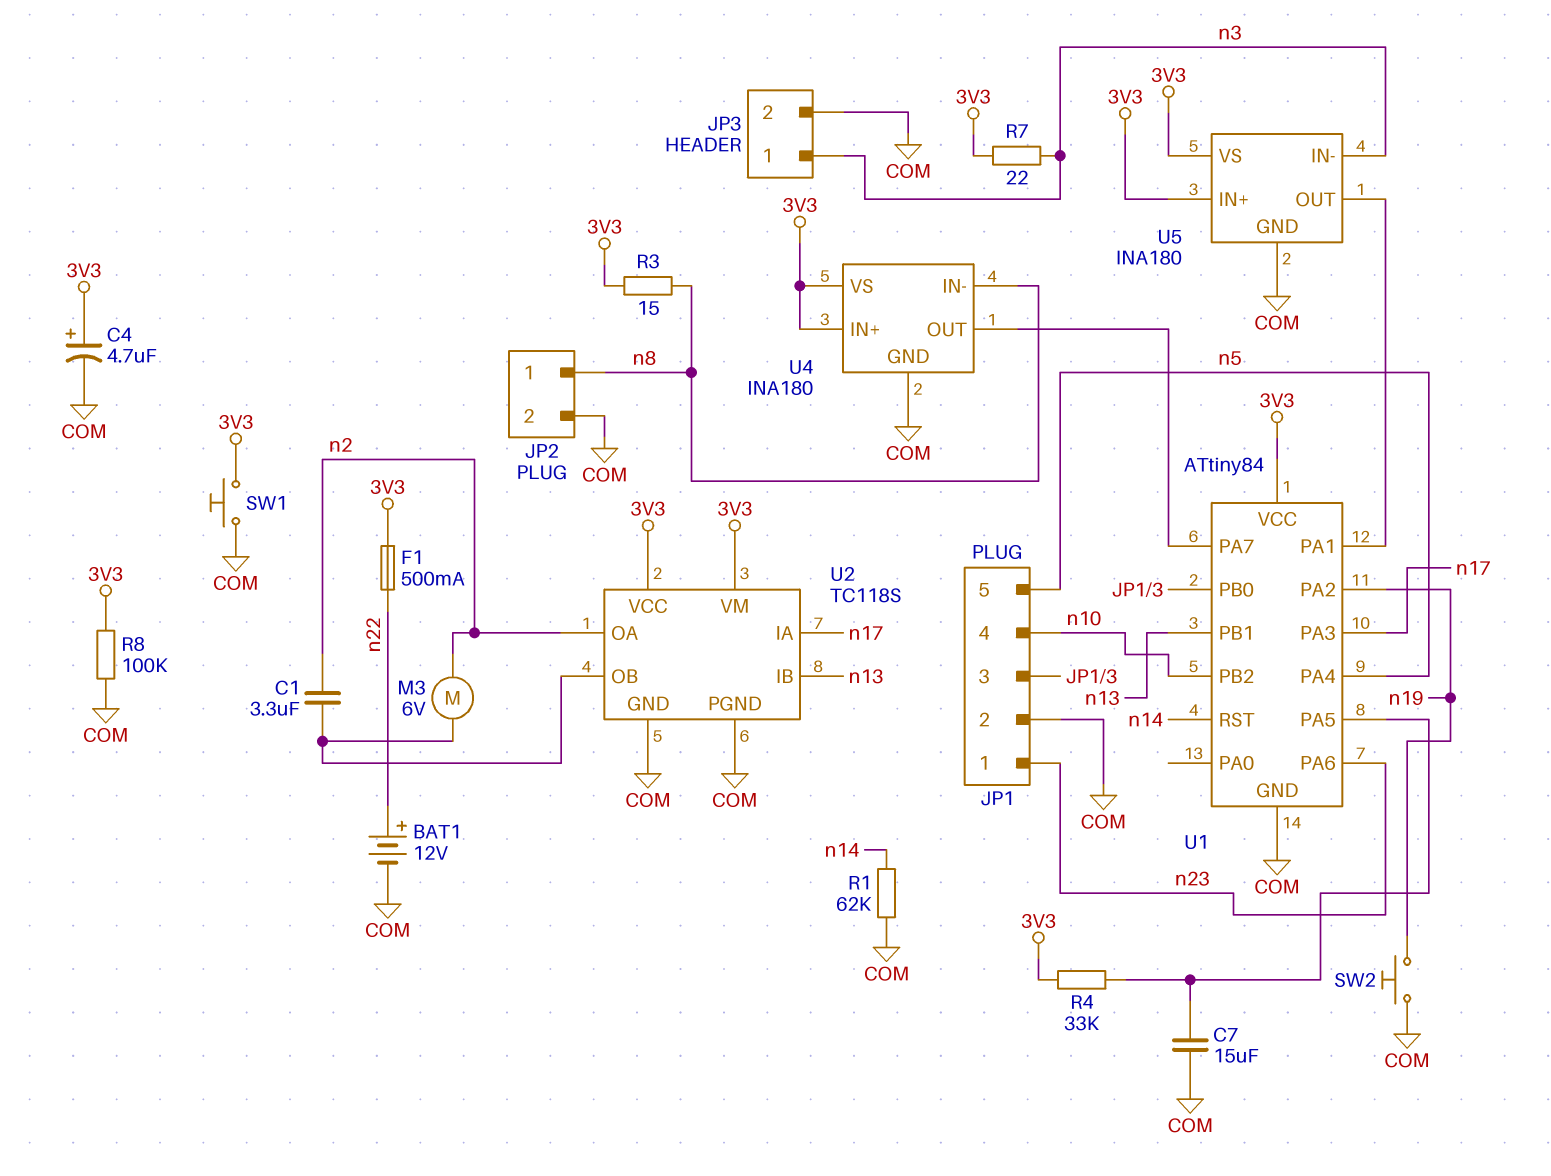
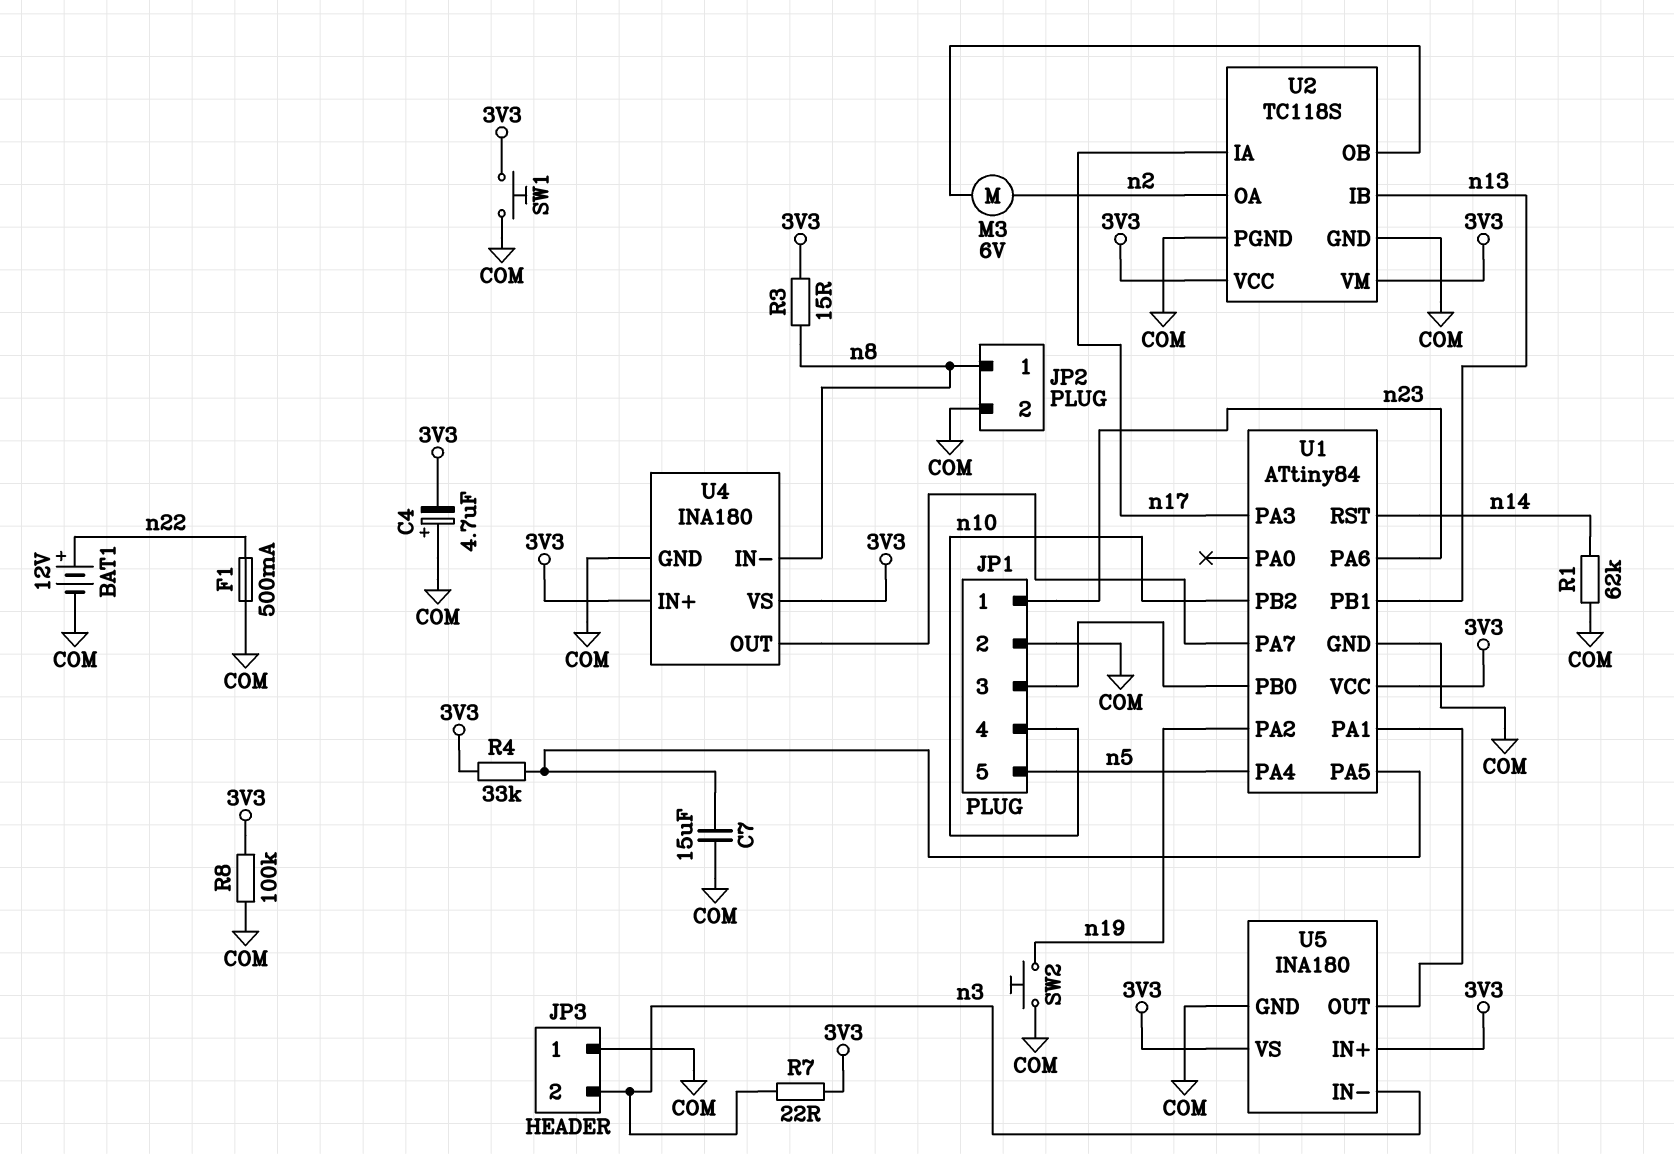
C1: 3.3uF (U2/OB, n2) -> none
C4: 4.7uF (plus 3V3, minus COM) -> 4.7uF (plus COM, minus 3V3)
F1: 500mA (3V3, n22) -> 500mA (COM, n22)
JP3 pin 1: n3 -> COM
JP3 pin 2: COM -> n3

